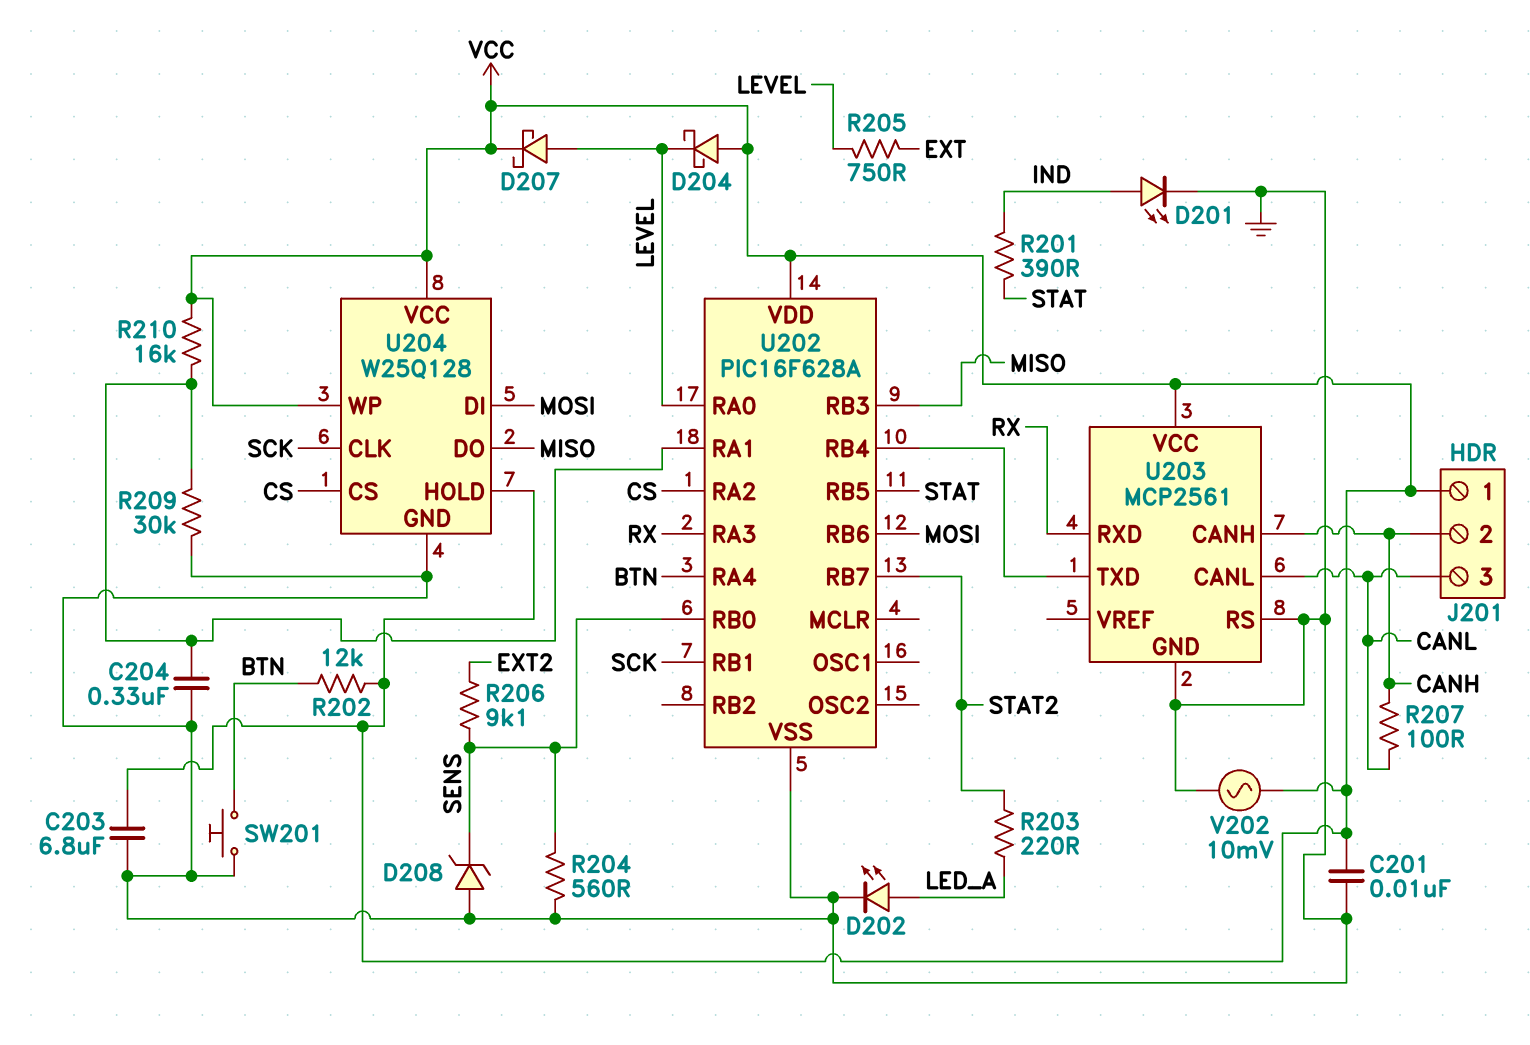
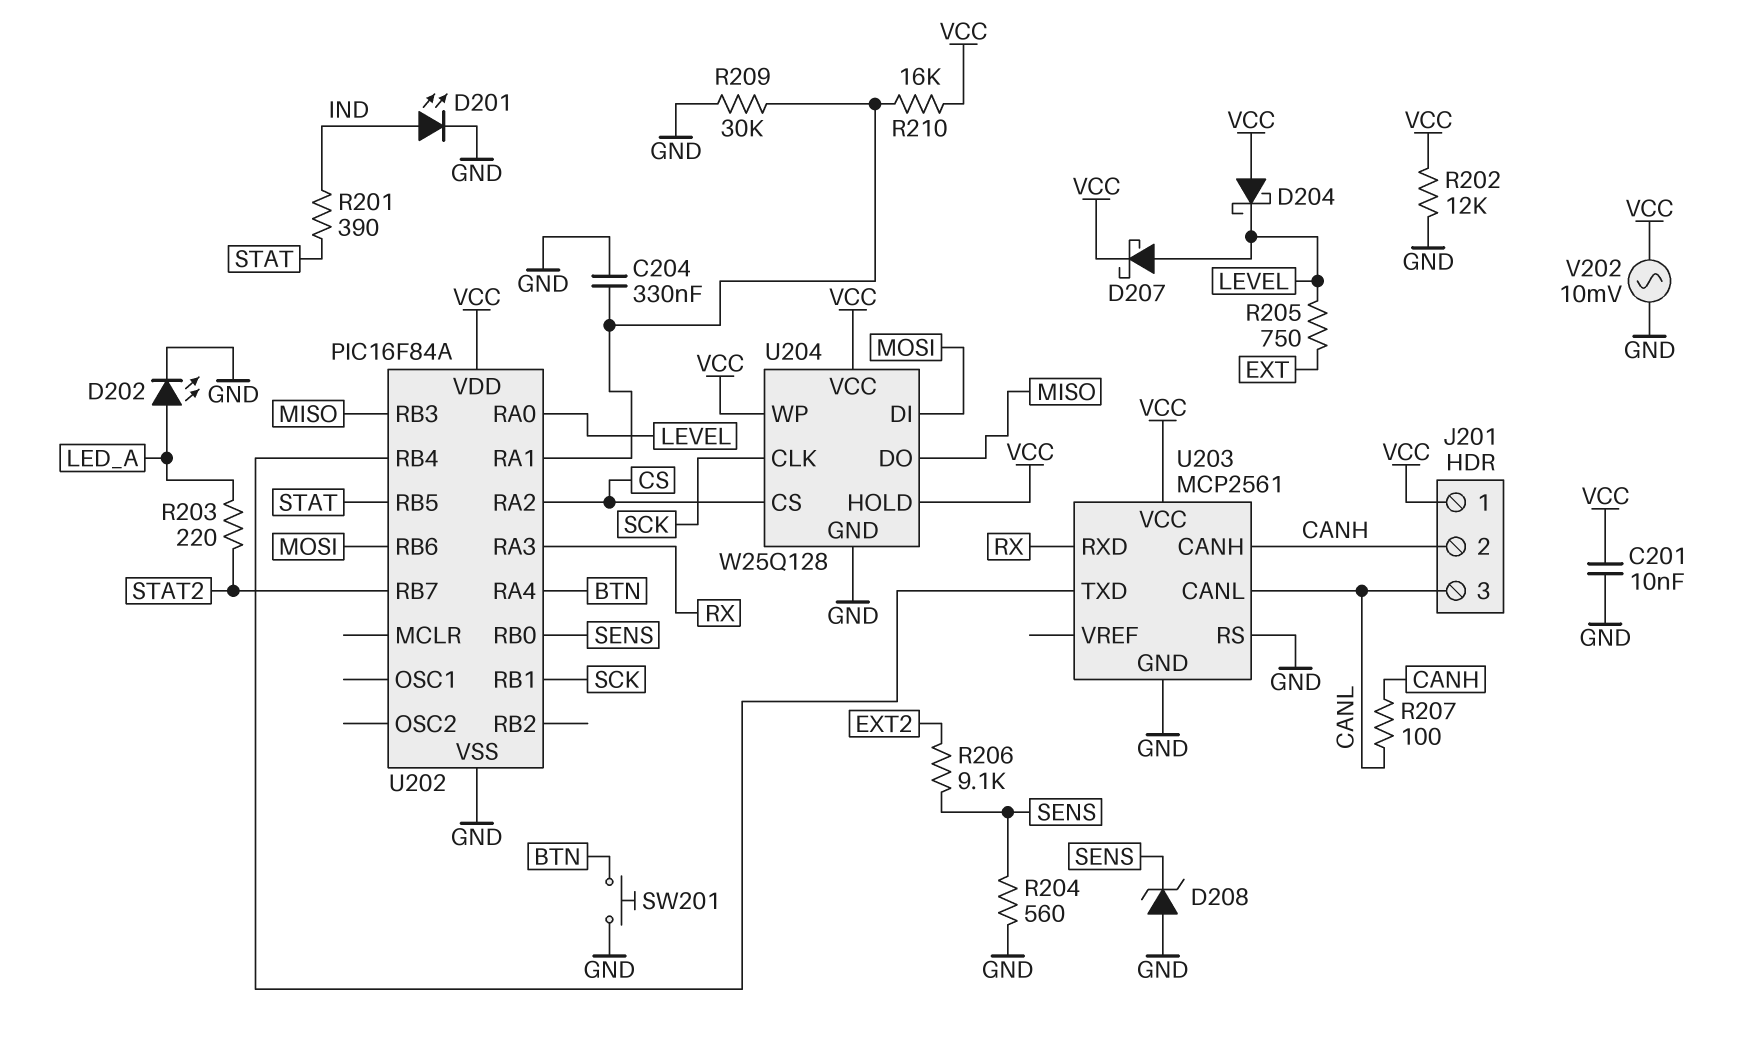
C203: 6.8uF (GND, VCC) -> none
R202: 12k (BTN, VCC) -> 12k (GND, VCC)
U202: PIC16F628A -> PIC16F84A

